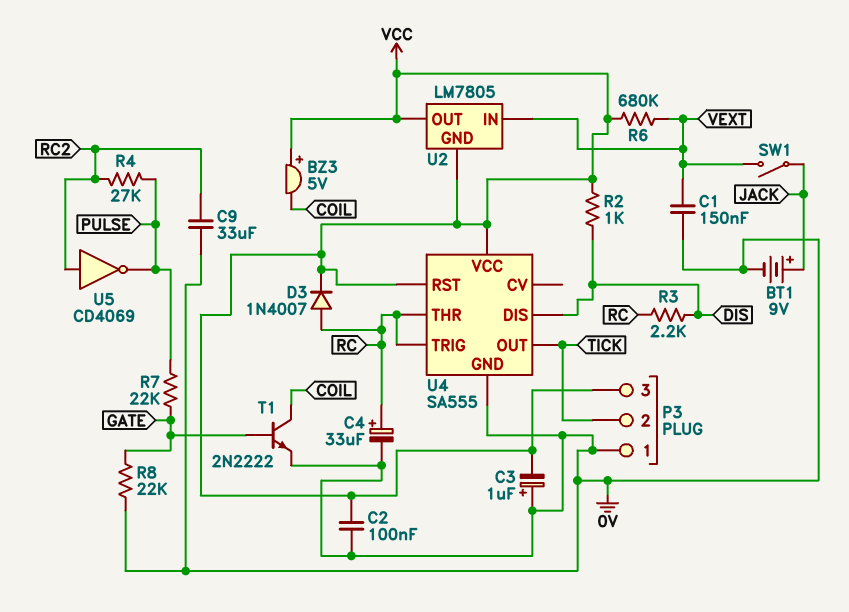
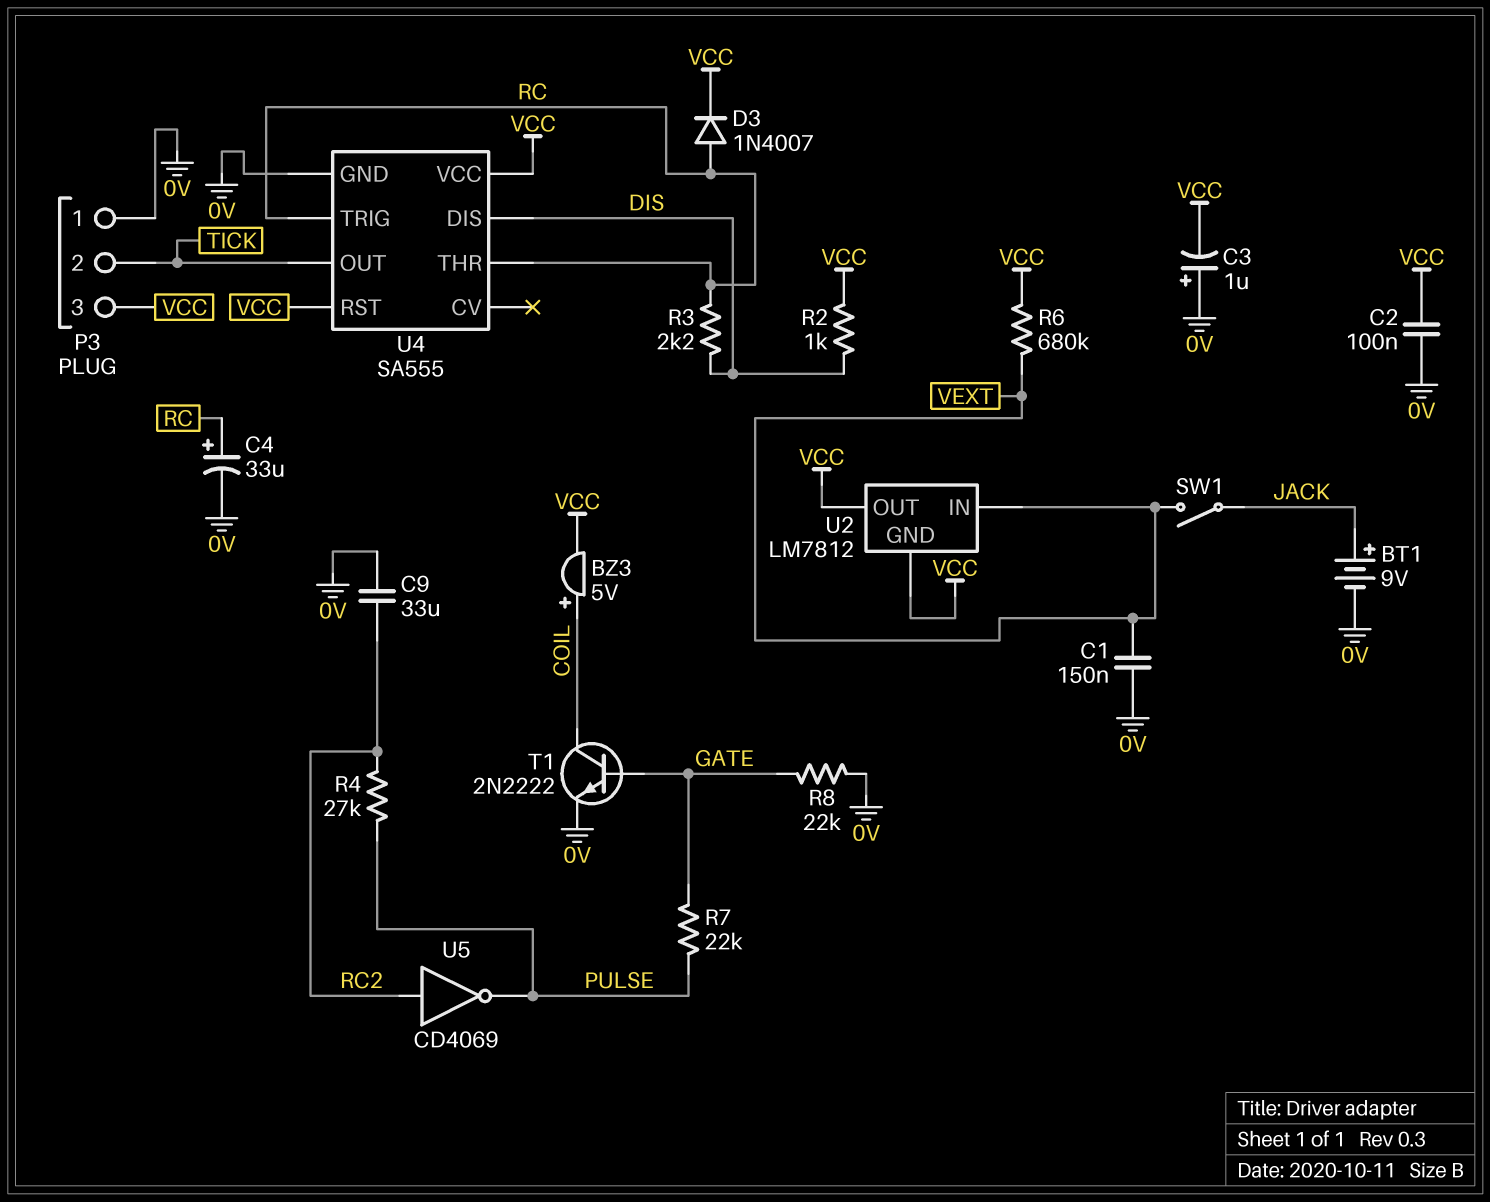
BZ3: buzzer 5V (plus VCC, minus COIL) -> buzzer 5V (plus COIL, minus VCC)
U2: LM7805 -> LM7812

